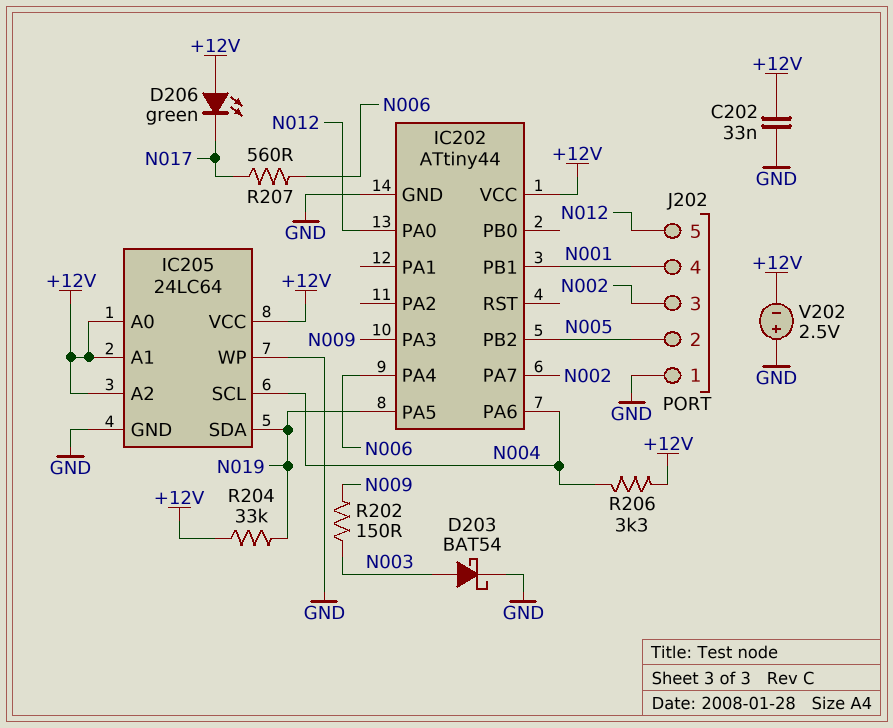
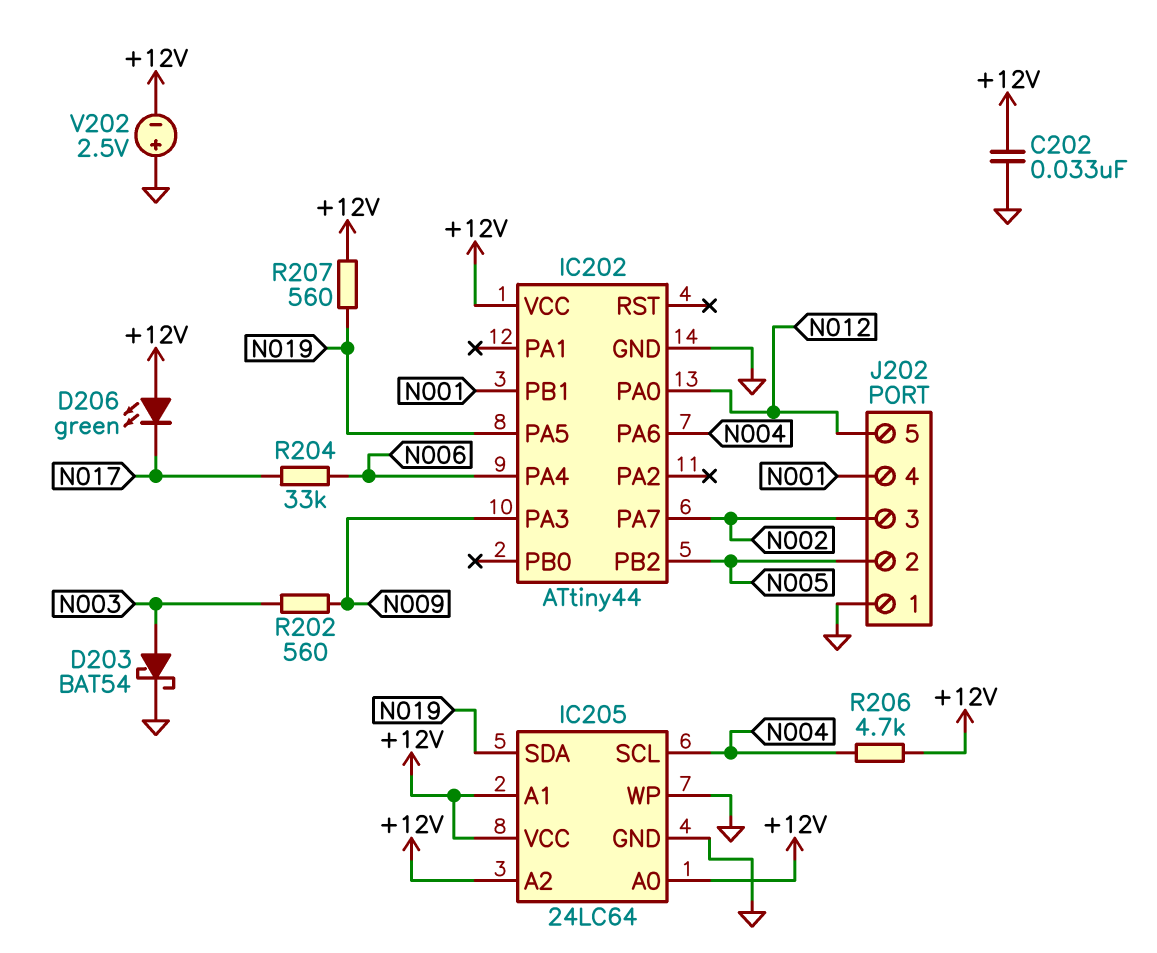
R202: 150 (N003, N009) -> 560 (N003, N009)
R204: 33k (+12V, N019) -> 33k (N006, N017)
R206: 3.3k (+12V, N004) -> 4.7k (+12V, N004)
R207: 560 (N006, N017) -> 560 (+12V, N019)

